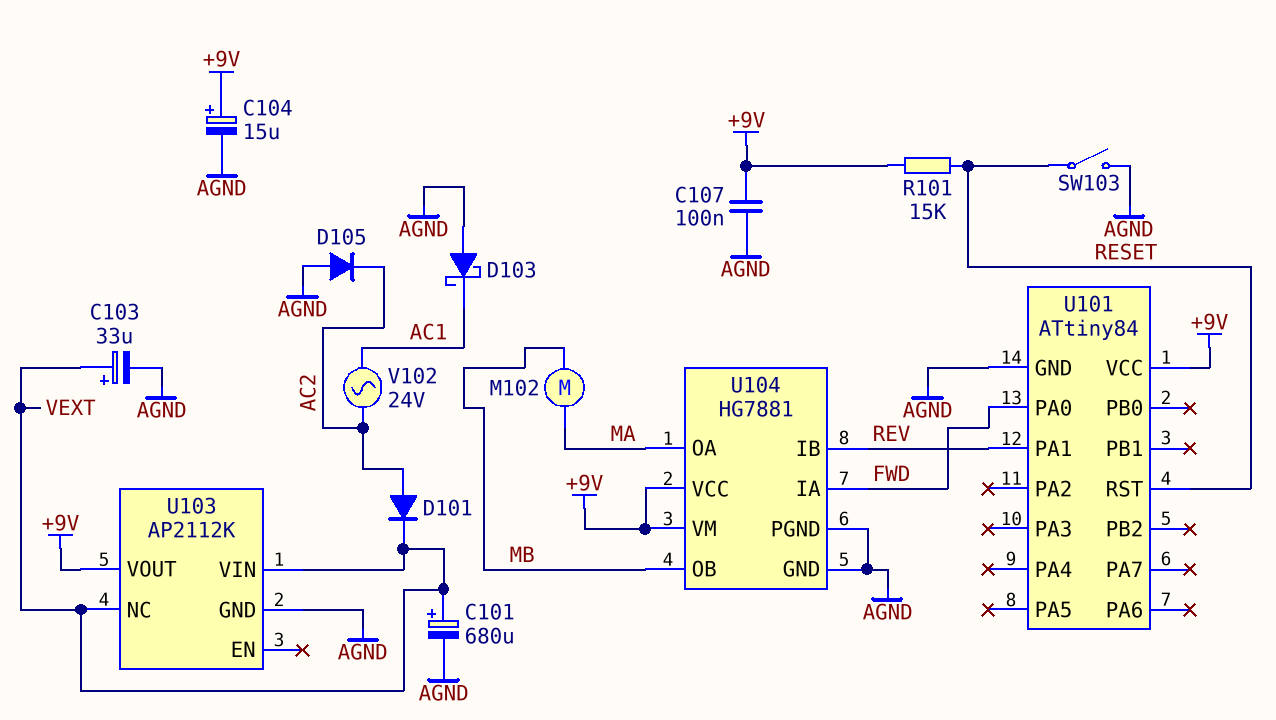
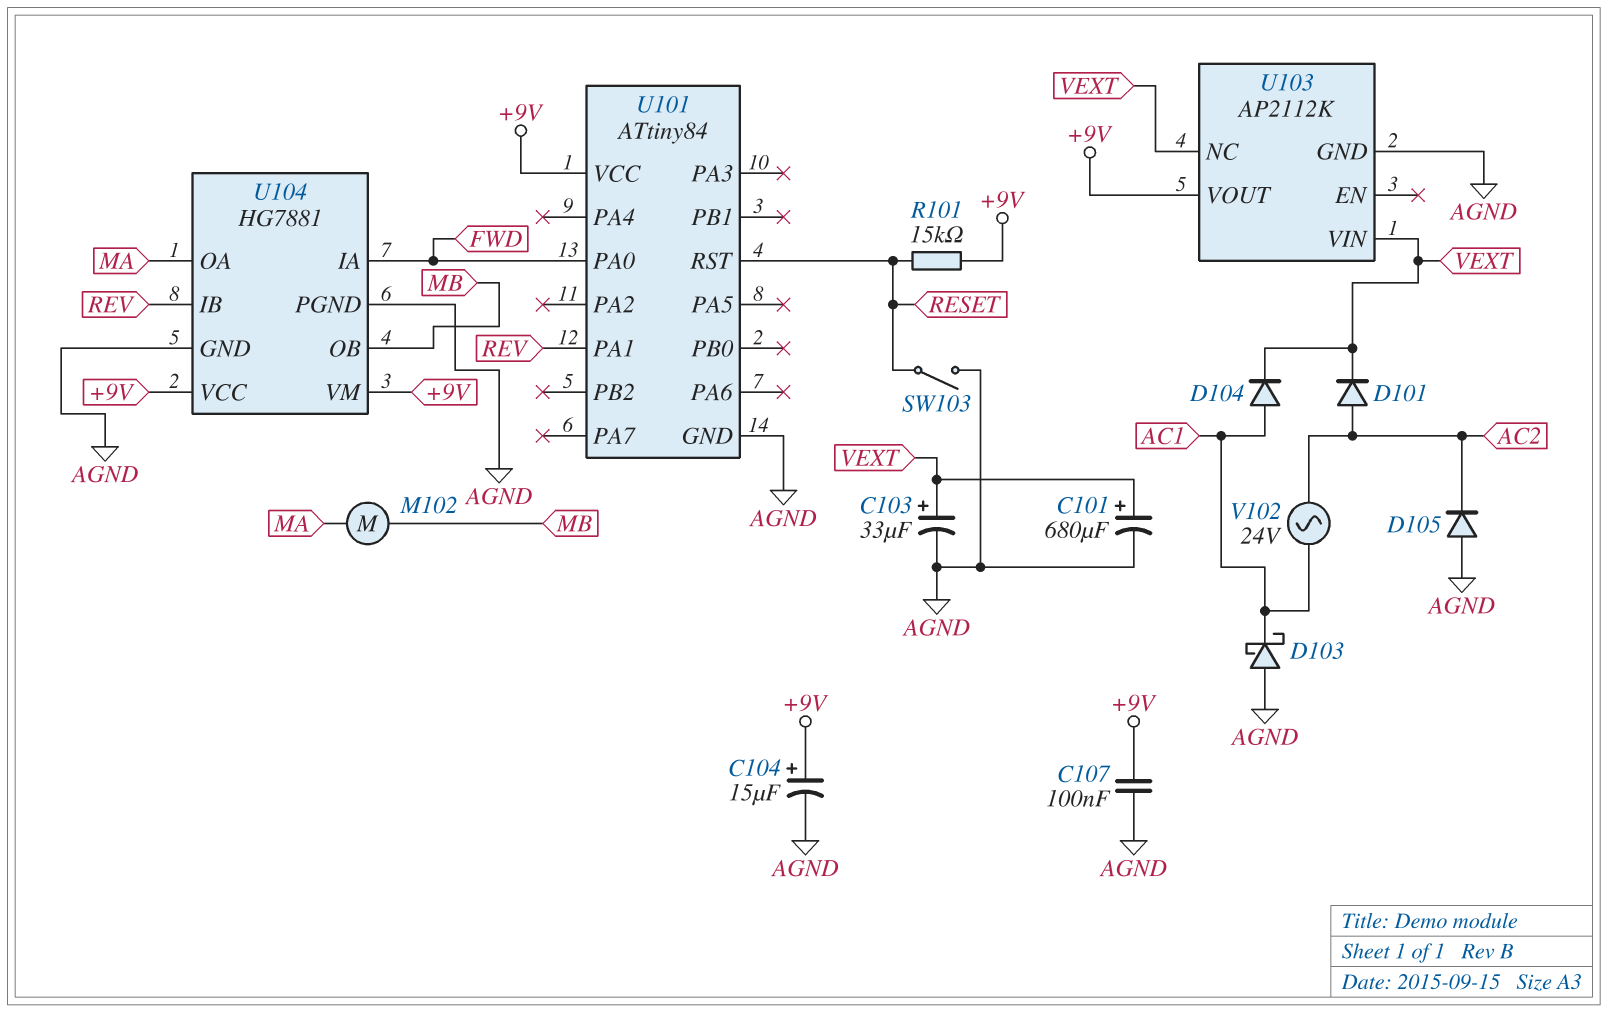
D104: none -> diode (A AC1, K VEXT)

